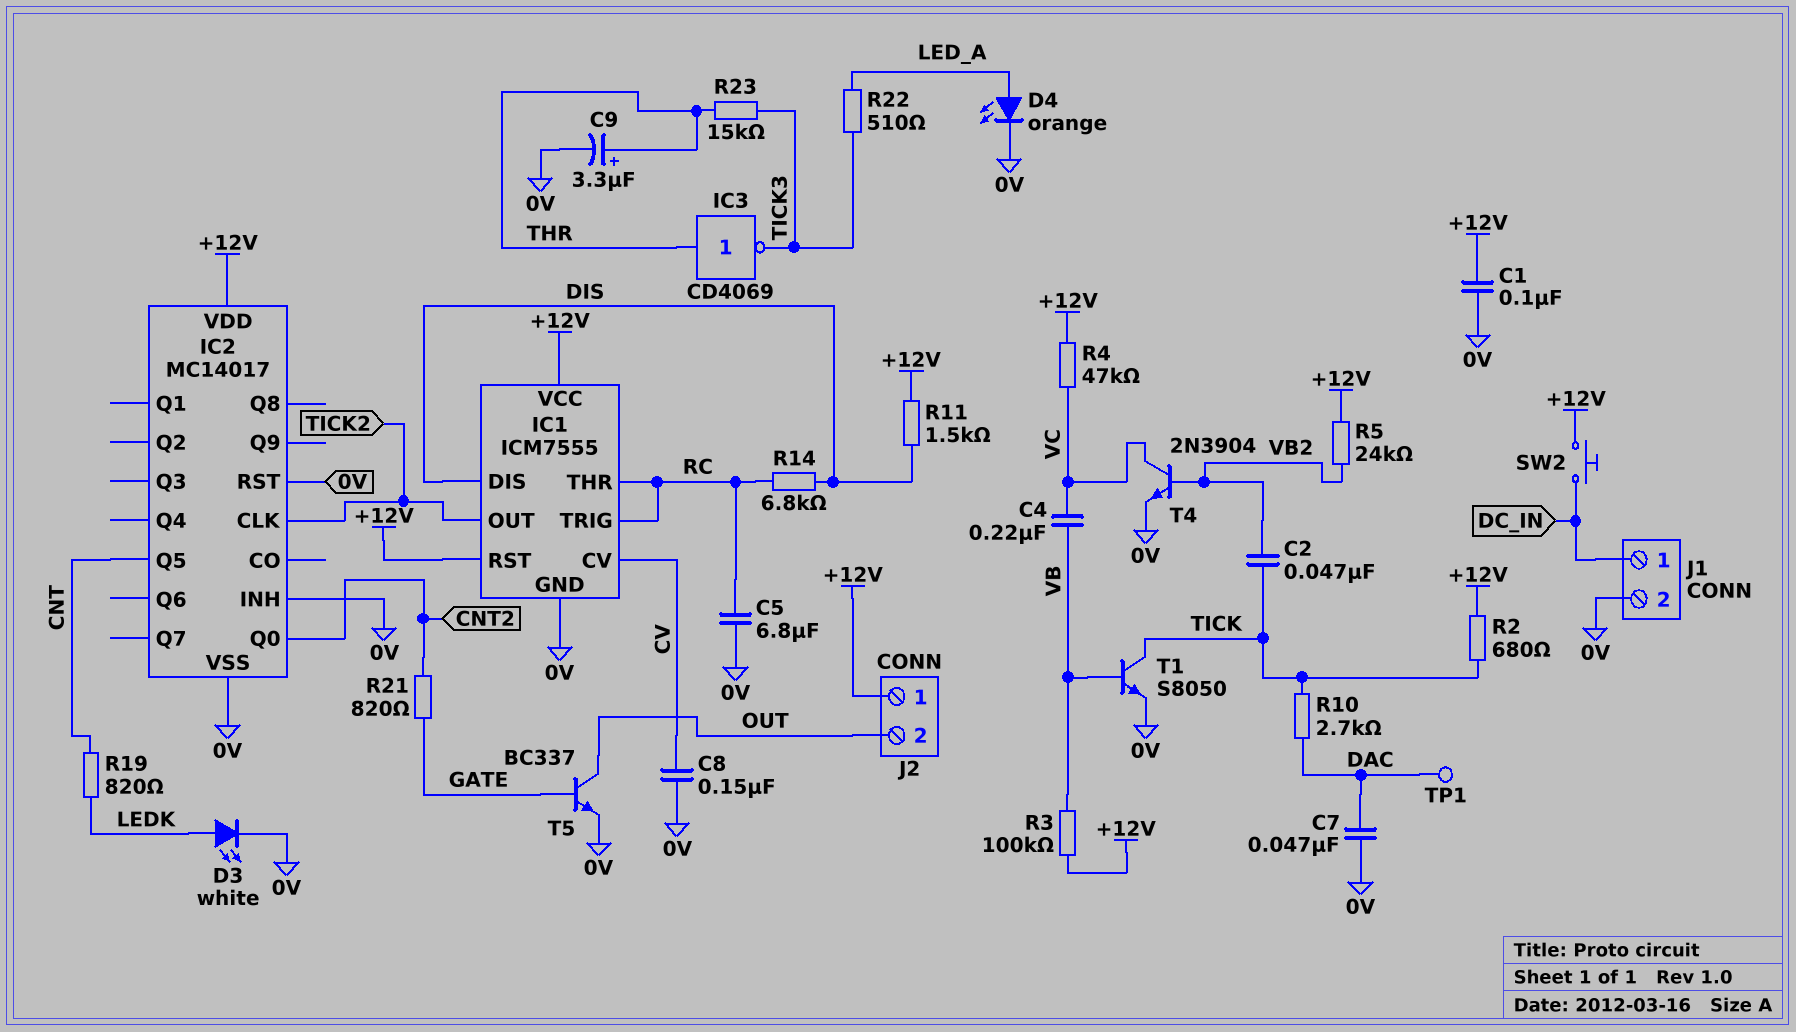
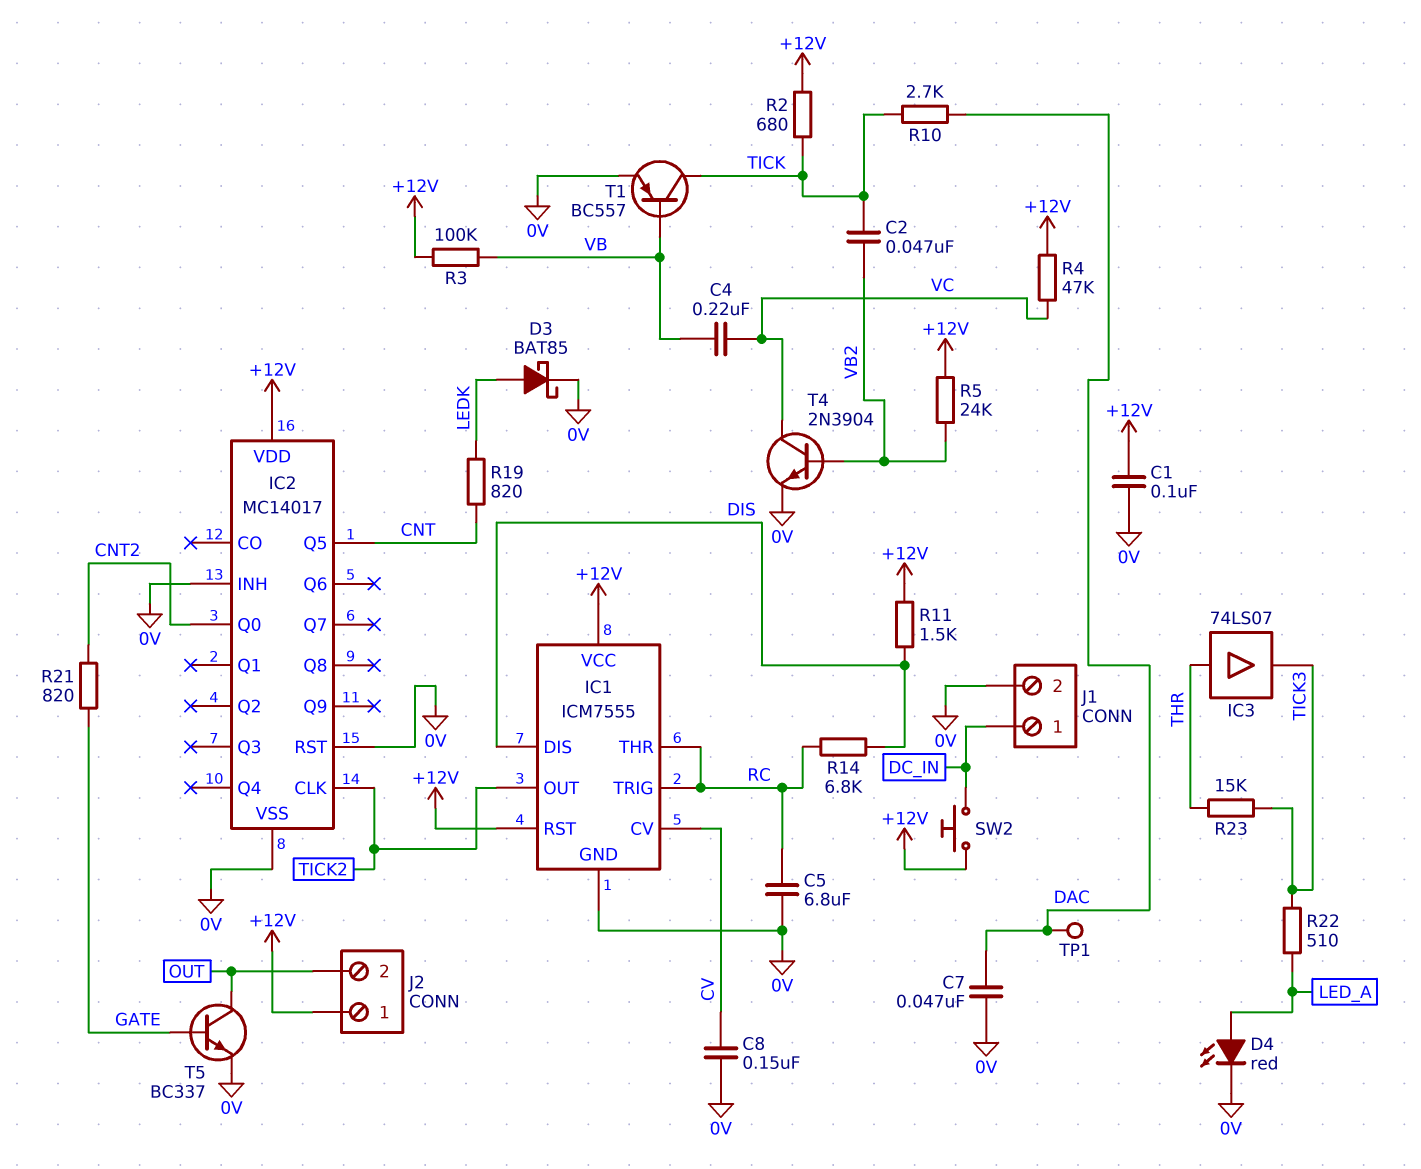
C9: 3.3uF (plus THR, minus 0V) -> none
D3: LED white (A LEDK, K 0V) -> schottky BAT85 (A LEDK, K 0V)
D4: LED orange (A LED_A, K 0V) -> LED red (A LED_A, K 0V)
IC3: NOT CD4069 (in THR, out TICK3) -> buffer 74LS07 (in THR, out TICK3)
T1: NPN S8050 (B VB, C TICK, E 0V) -> PNP BC557 (B VB, C TICK, E 0V)

